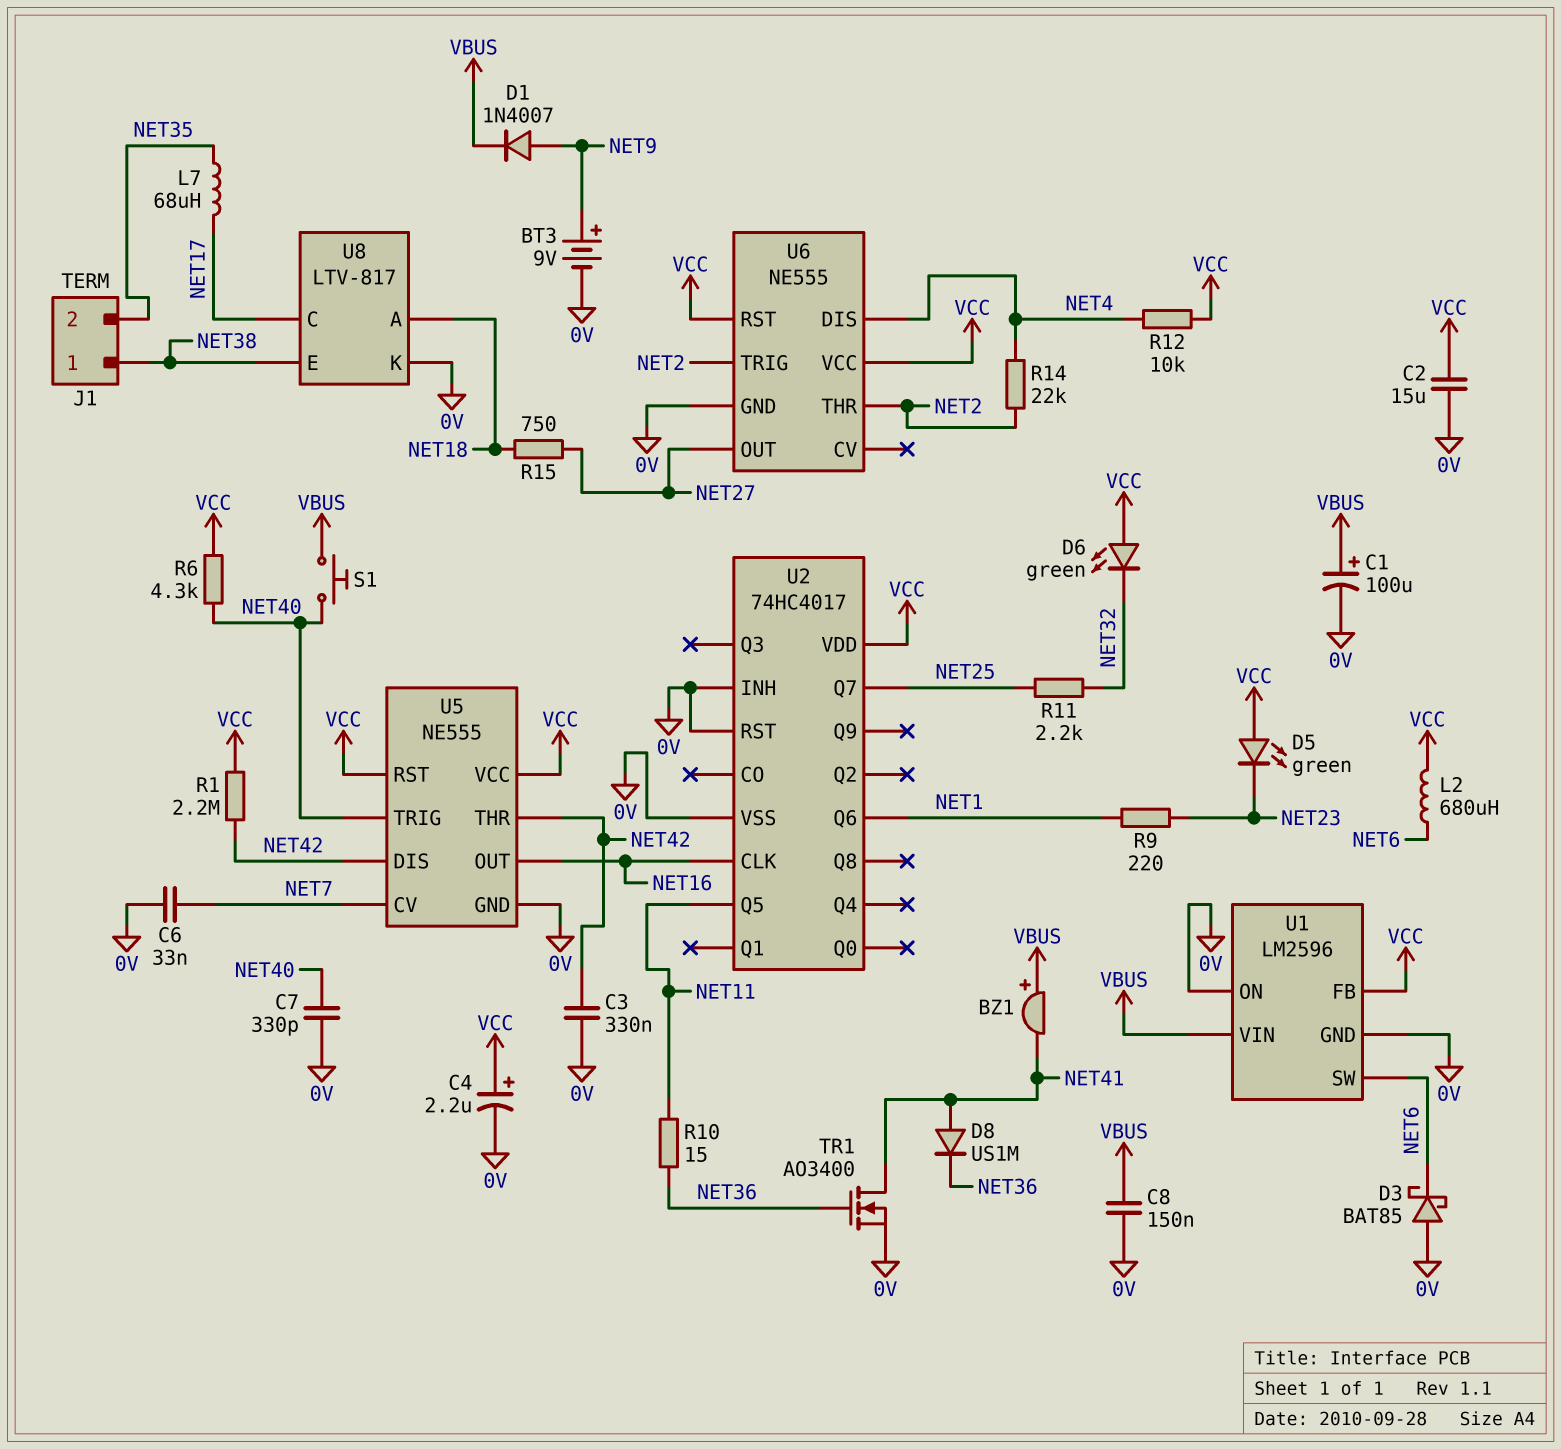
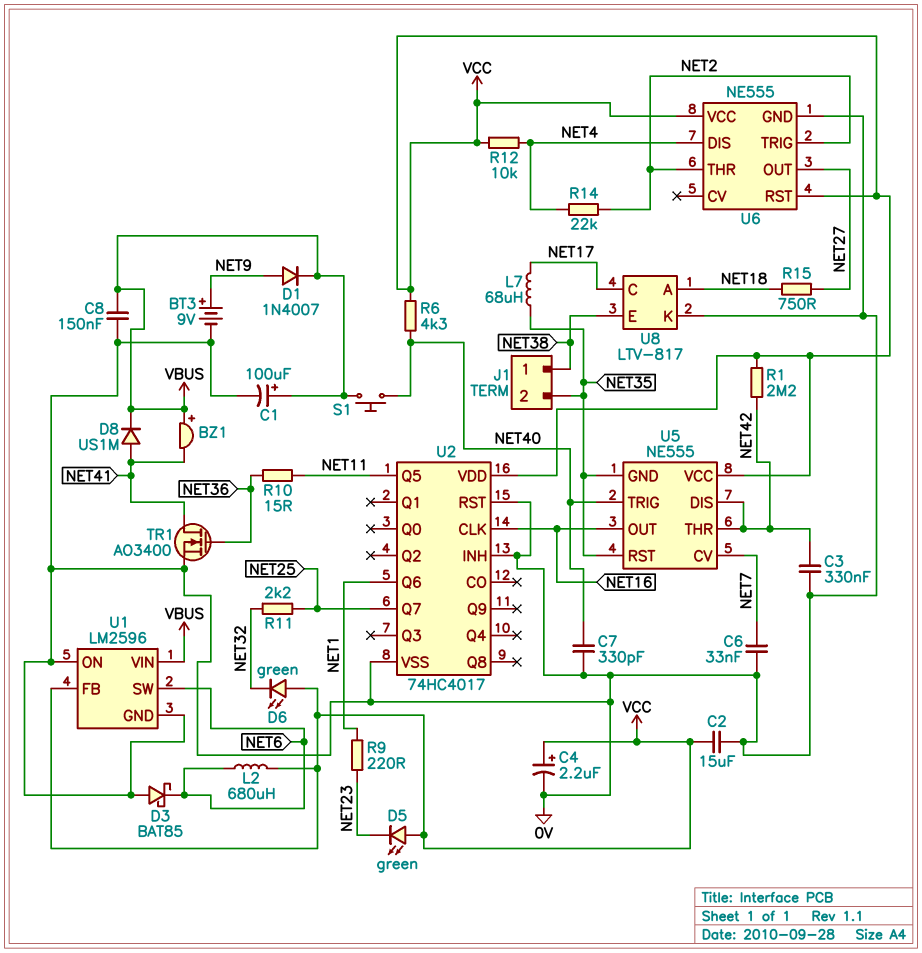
D8: diode US1M (A NET41, K NET36) -> diode US1M (A NET41, K VBUS)
U5 pin GND: 0V -> NET35
U5 pin RST: VCC -> NET35

